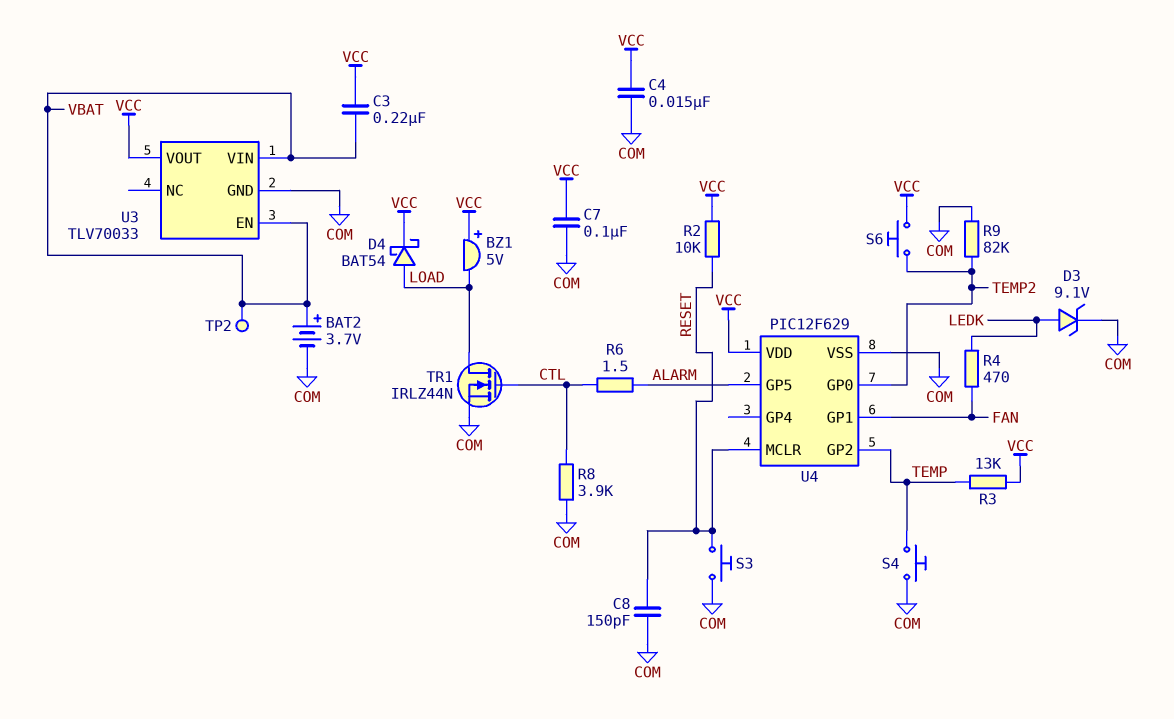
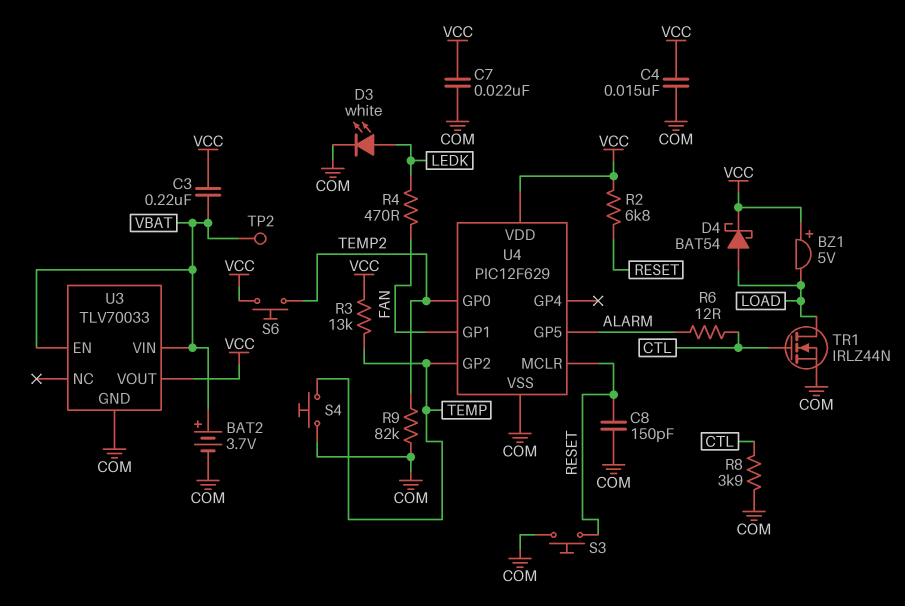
C7: 100nF (COM, VCC) -> 22nF (COM, VCC)
D3: zener 9.1V (A LEDK, K COM) -> LED white (A LEDK, K COM)
R2: 10k (RESET, VCC) -> 6.8k (RESET, VCC)
R6: 1.5 (ALARM, CTL) -> 12 (ALARM, CTL)

